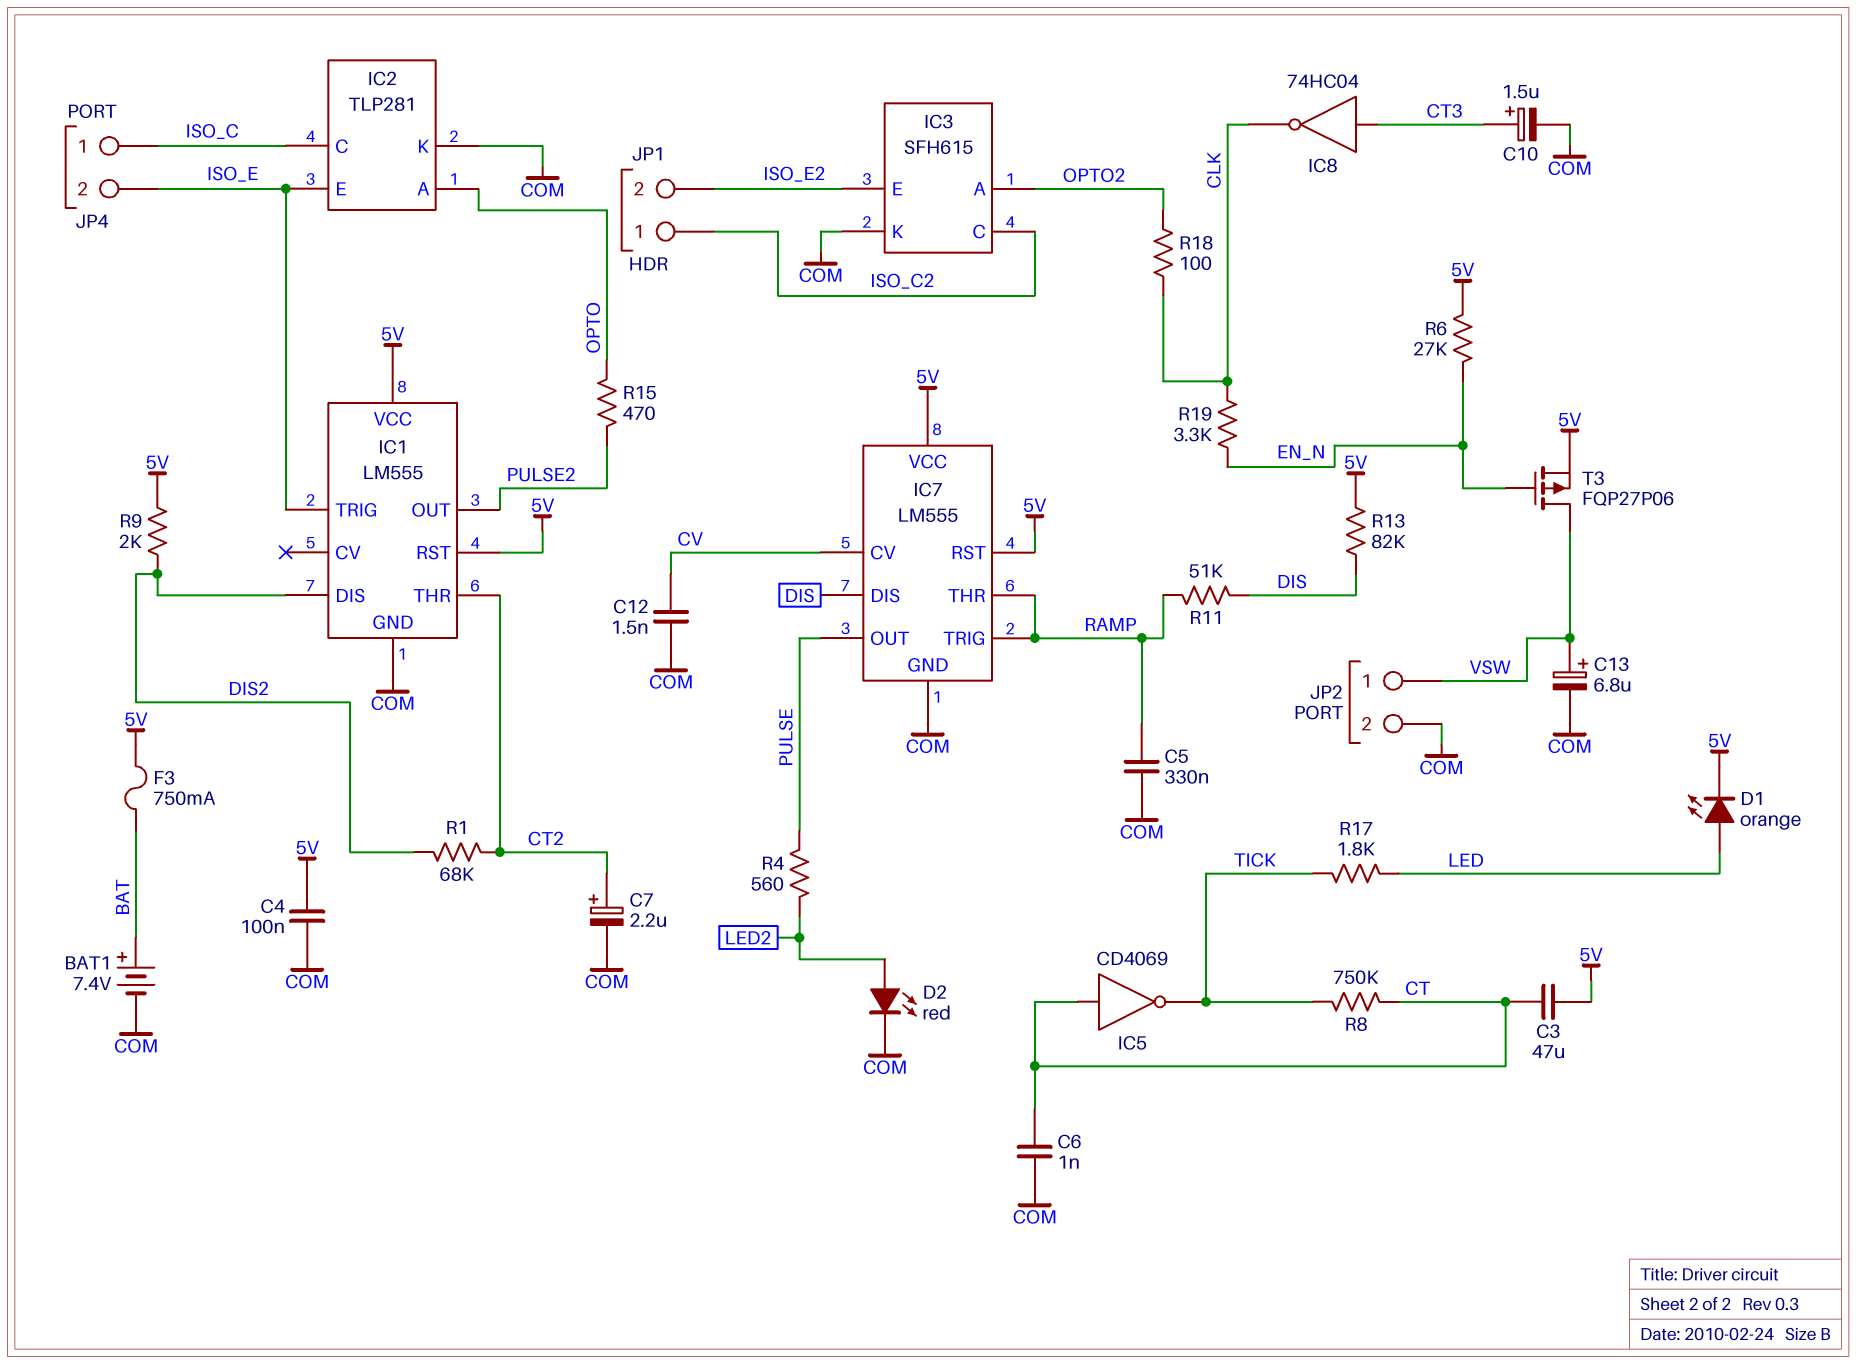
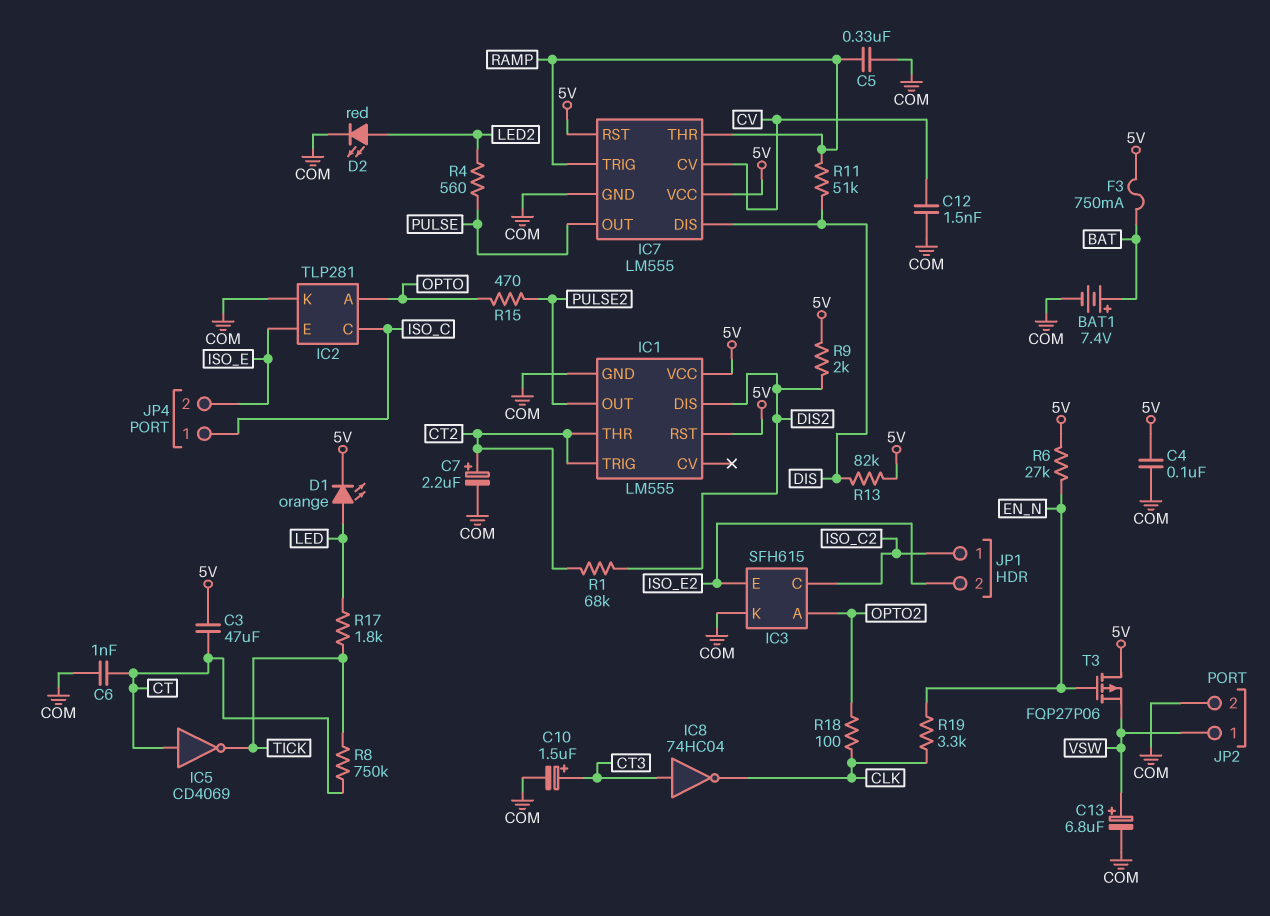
IC1 pin TRIG: ISO_E -> CT2
T3: PMOS FQP27P06 (G EN_N, D VSW, S 5V) -> PMOS FQP27P06 (G EN_N, D 5V, S VSW)

